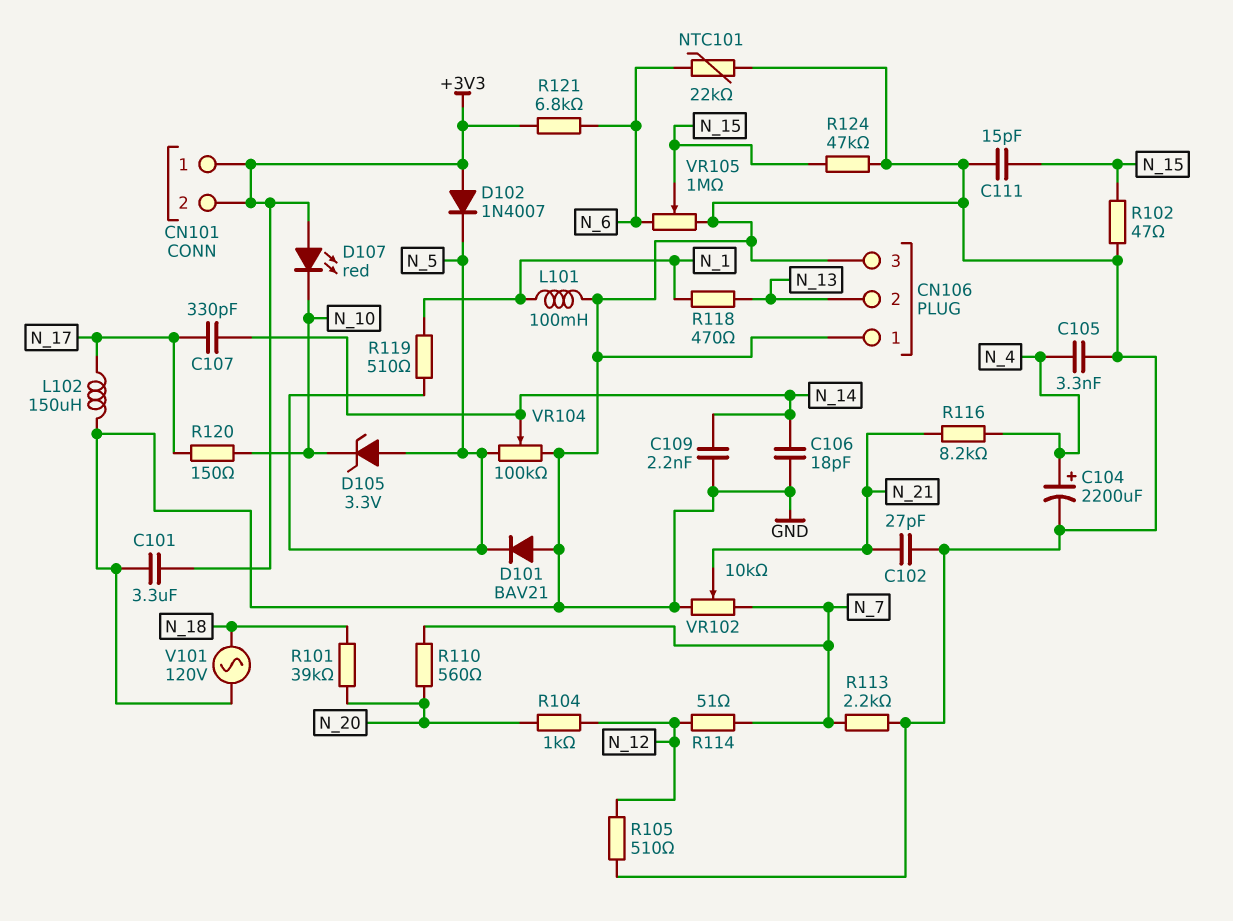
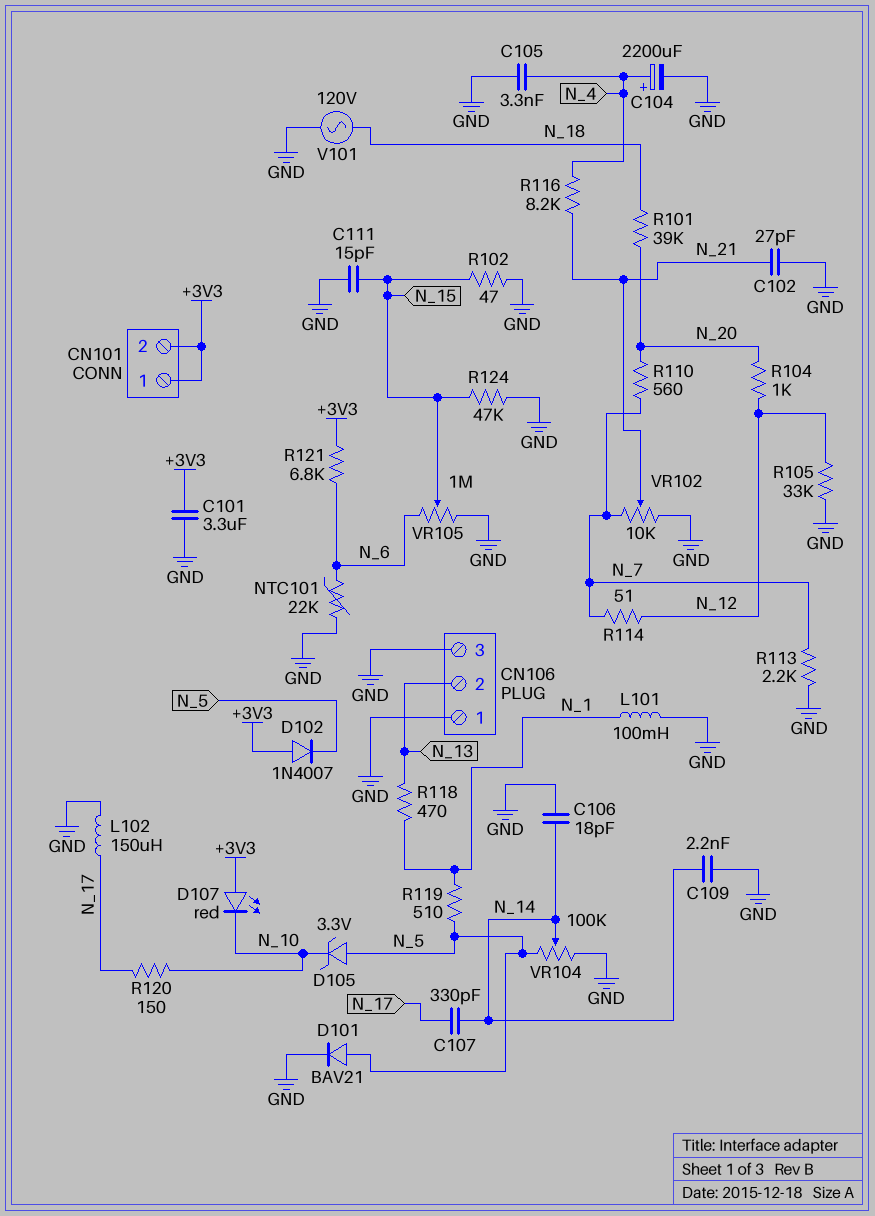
D101: diode BAV21 (A GND, K N_5) -> diode BAV21 (A N_5, K GND)
R105: 510 (GND, N_12) -> 33k (GND, N_12)

